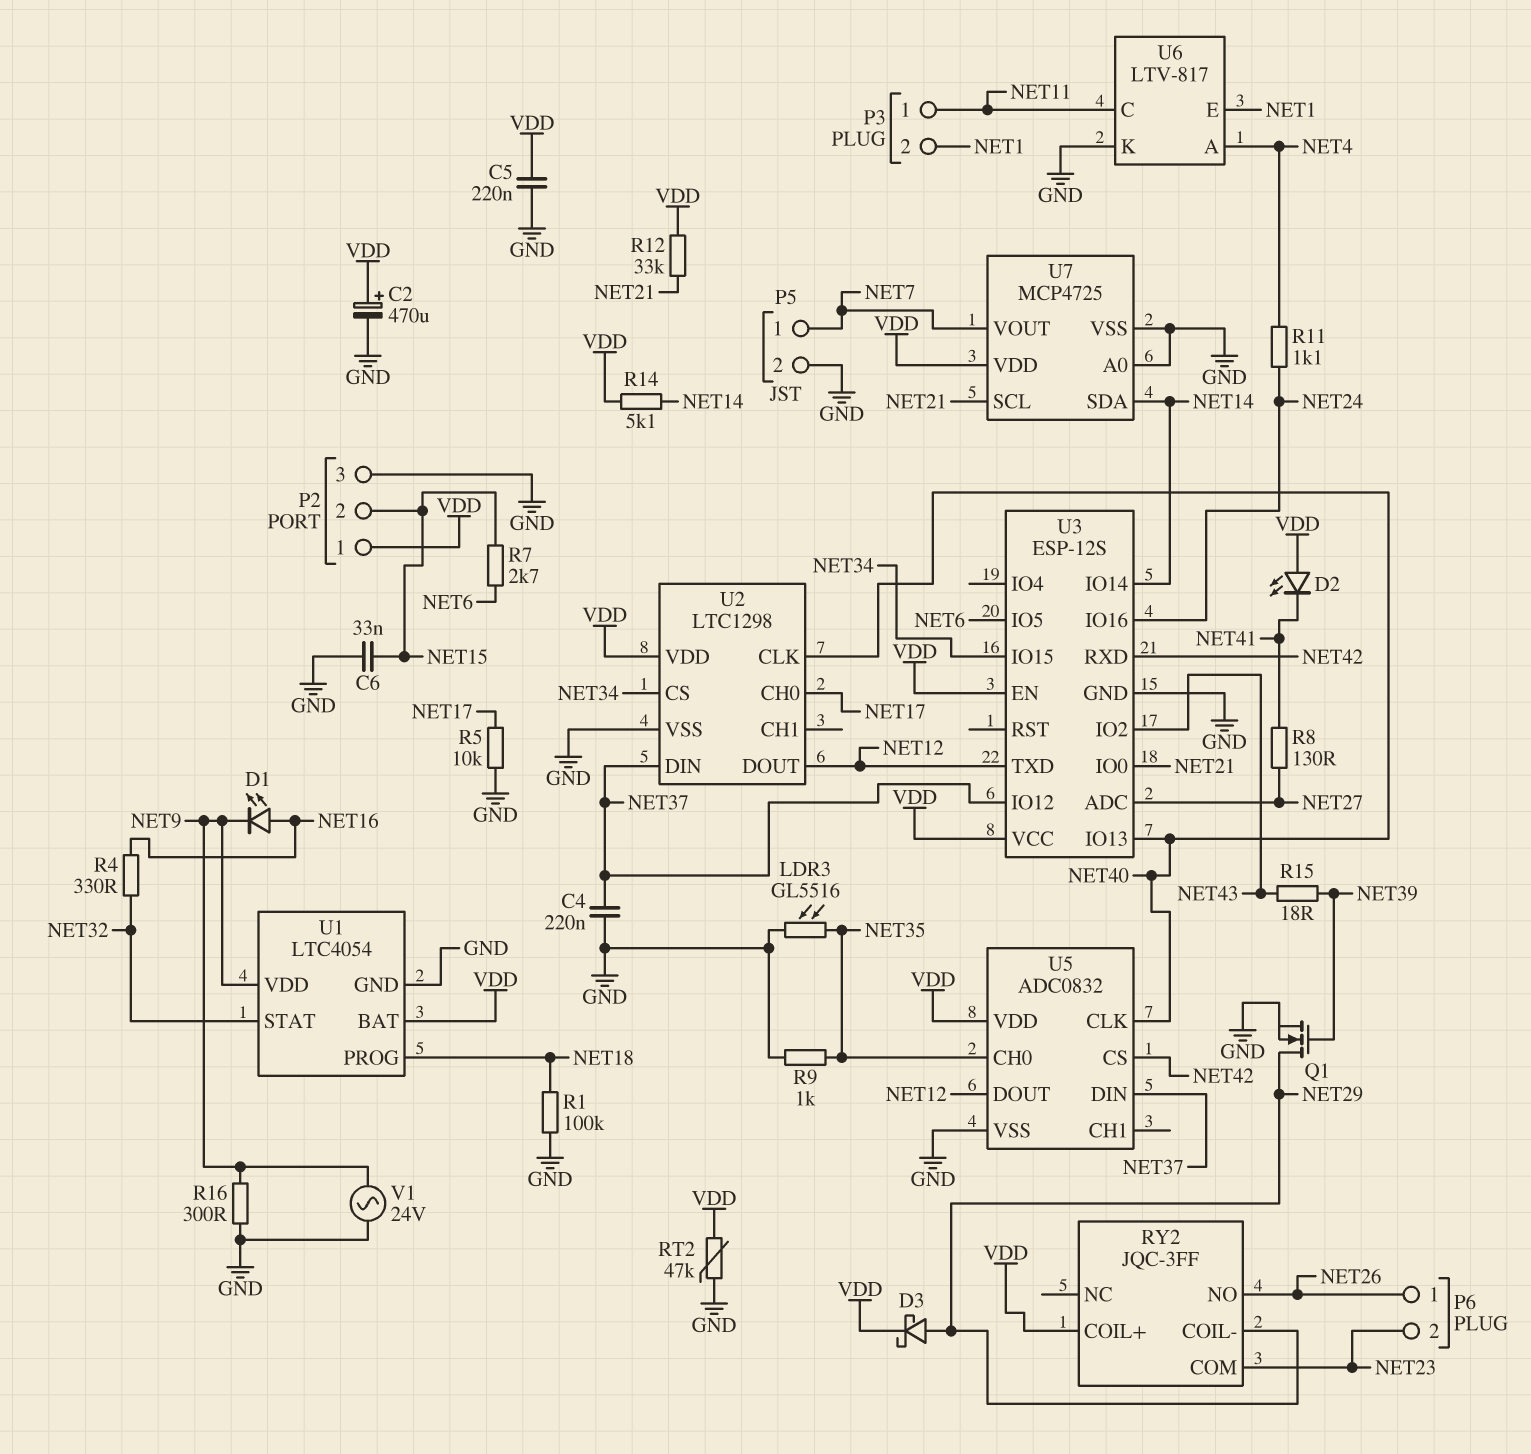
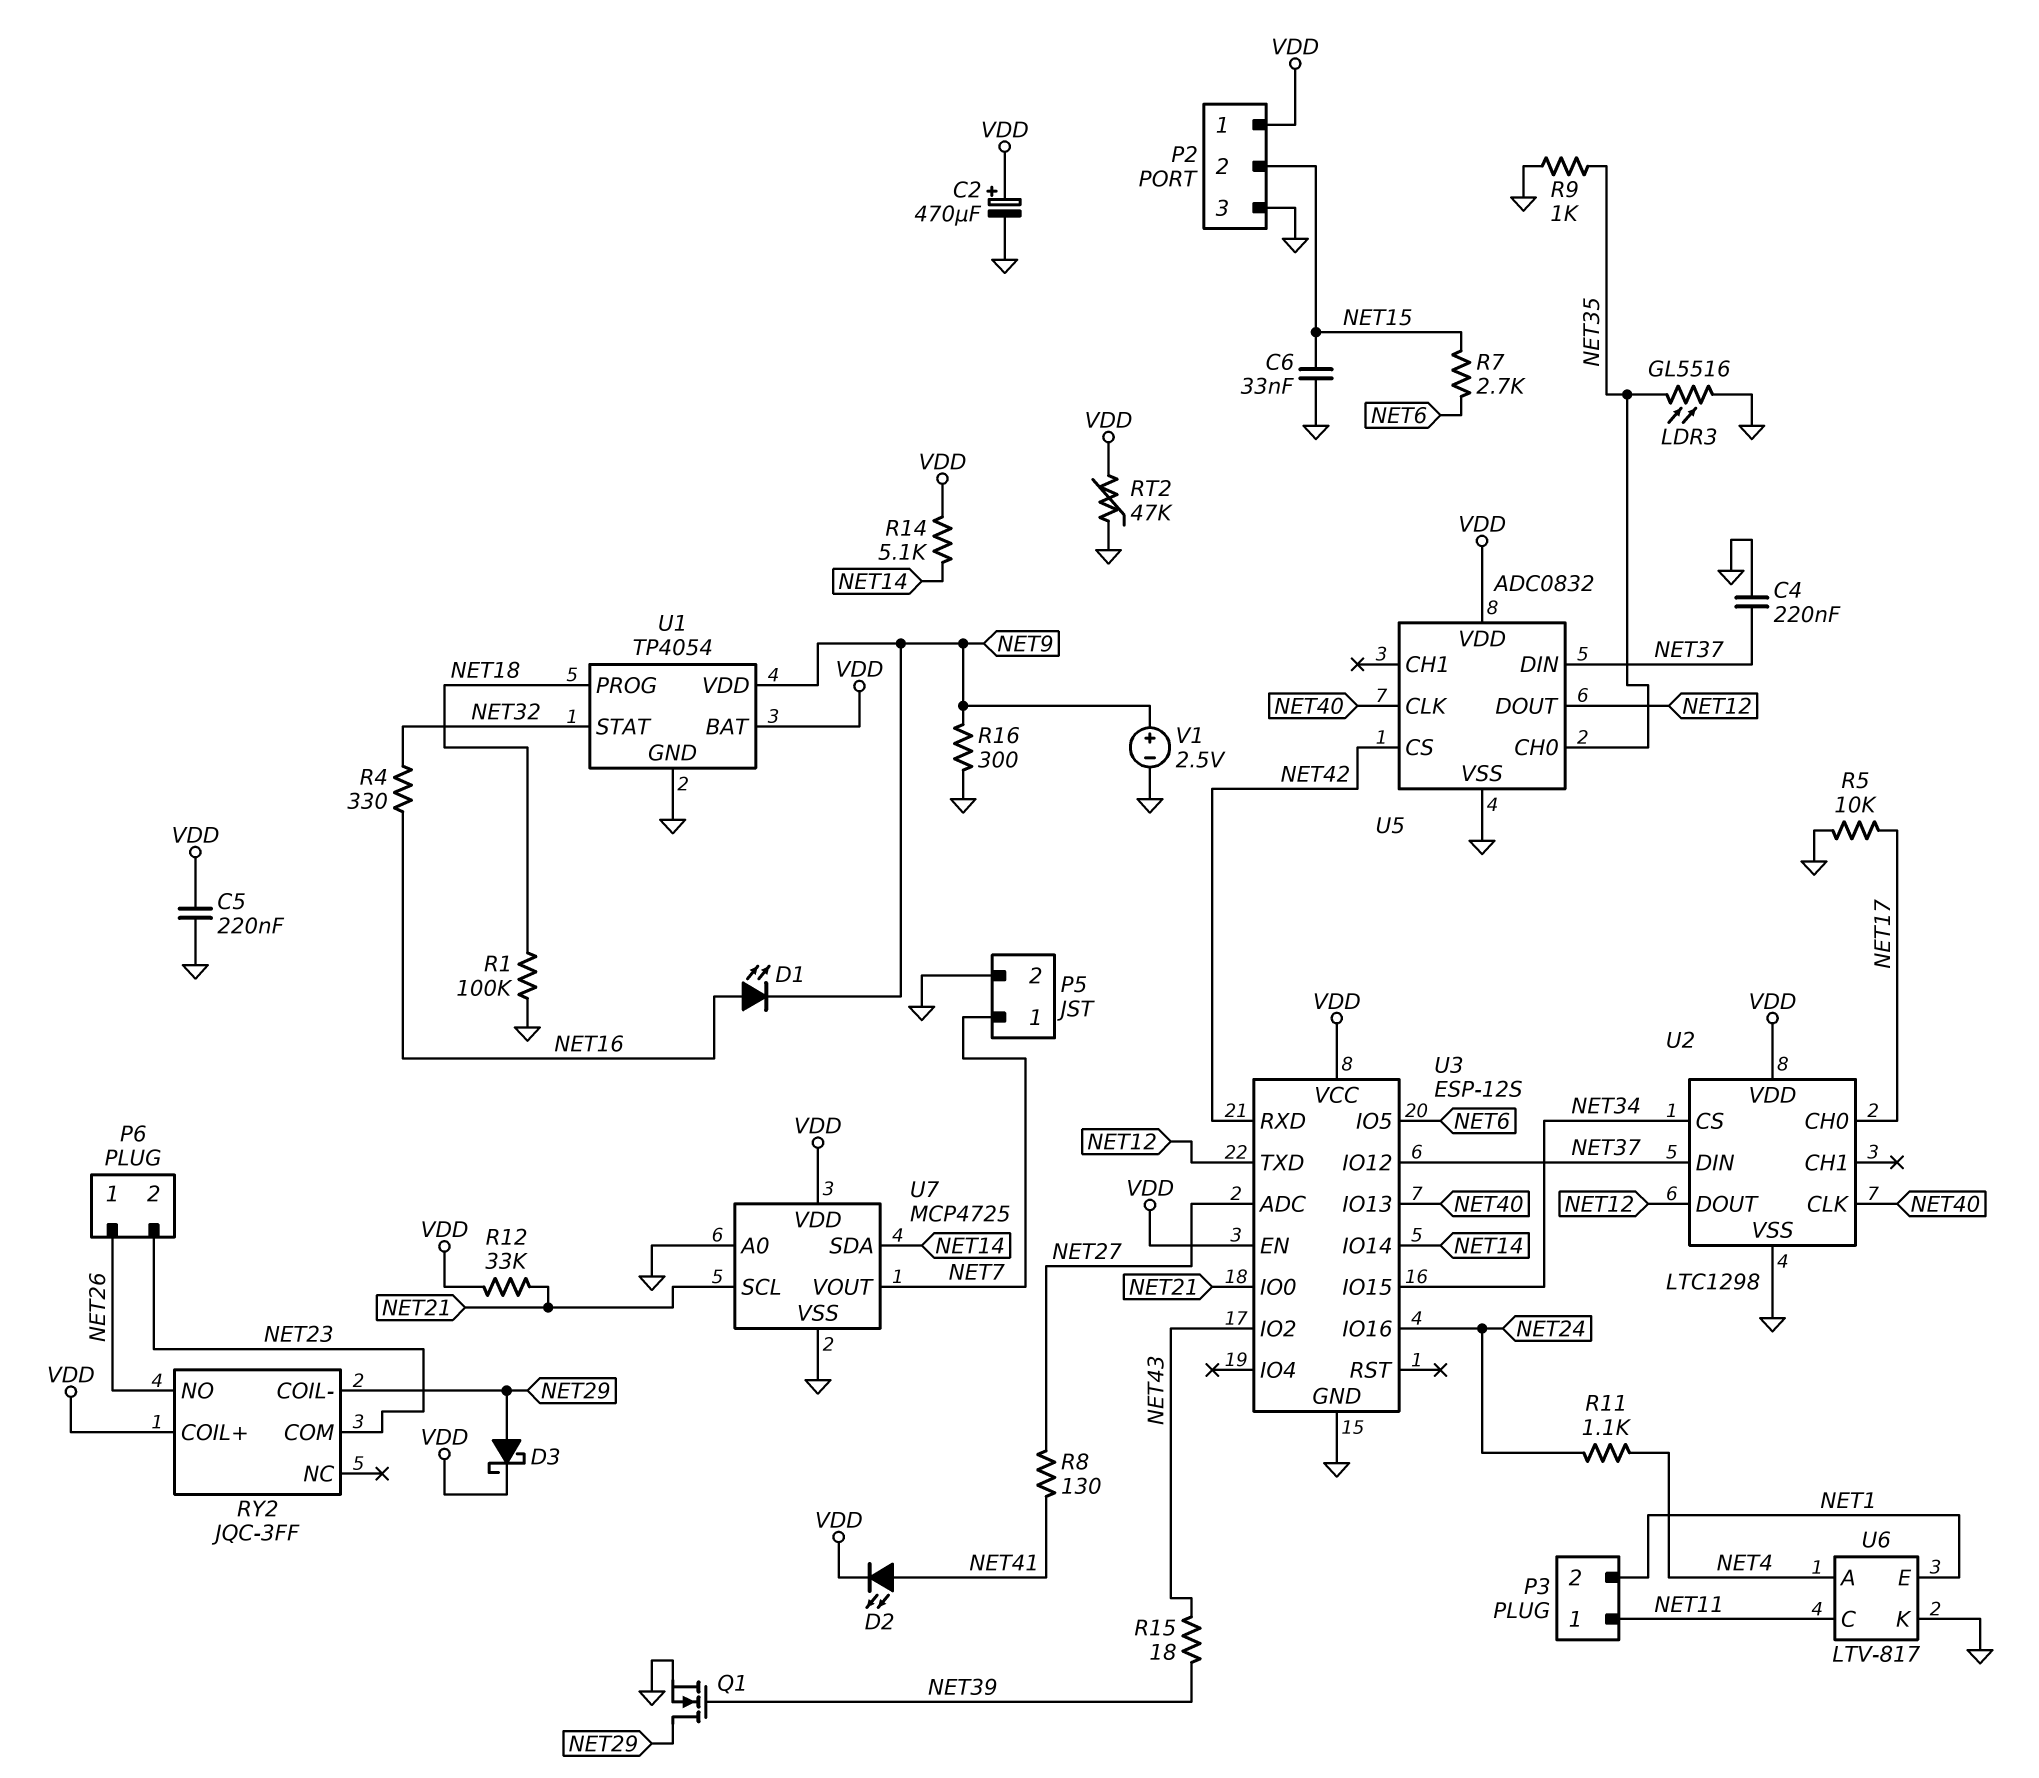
D2: LED (A VDD, K NET41) -> LED (A NET41, K VDD)
U1: LTC4054 -> TP4054
V1: AC 24V (GND, NET9) -> 2.5V (plus NET9, minus GND)

